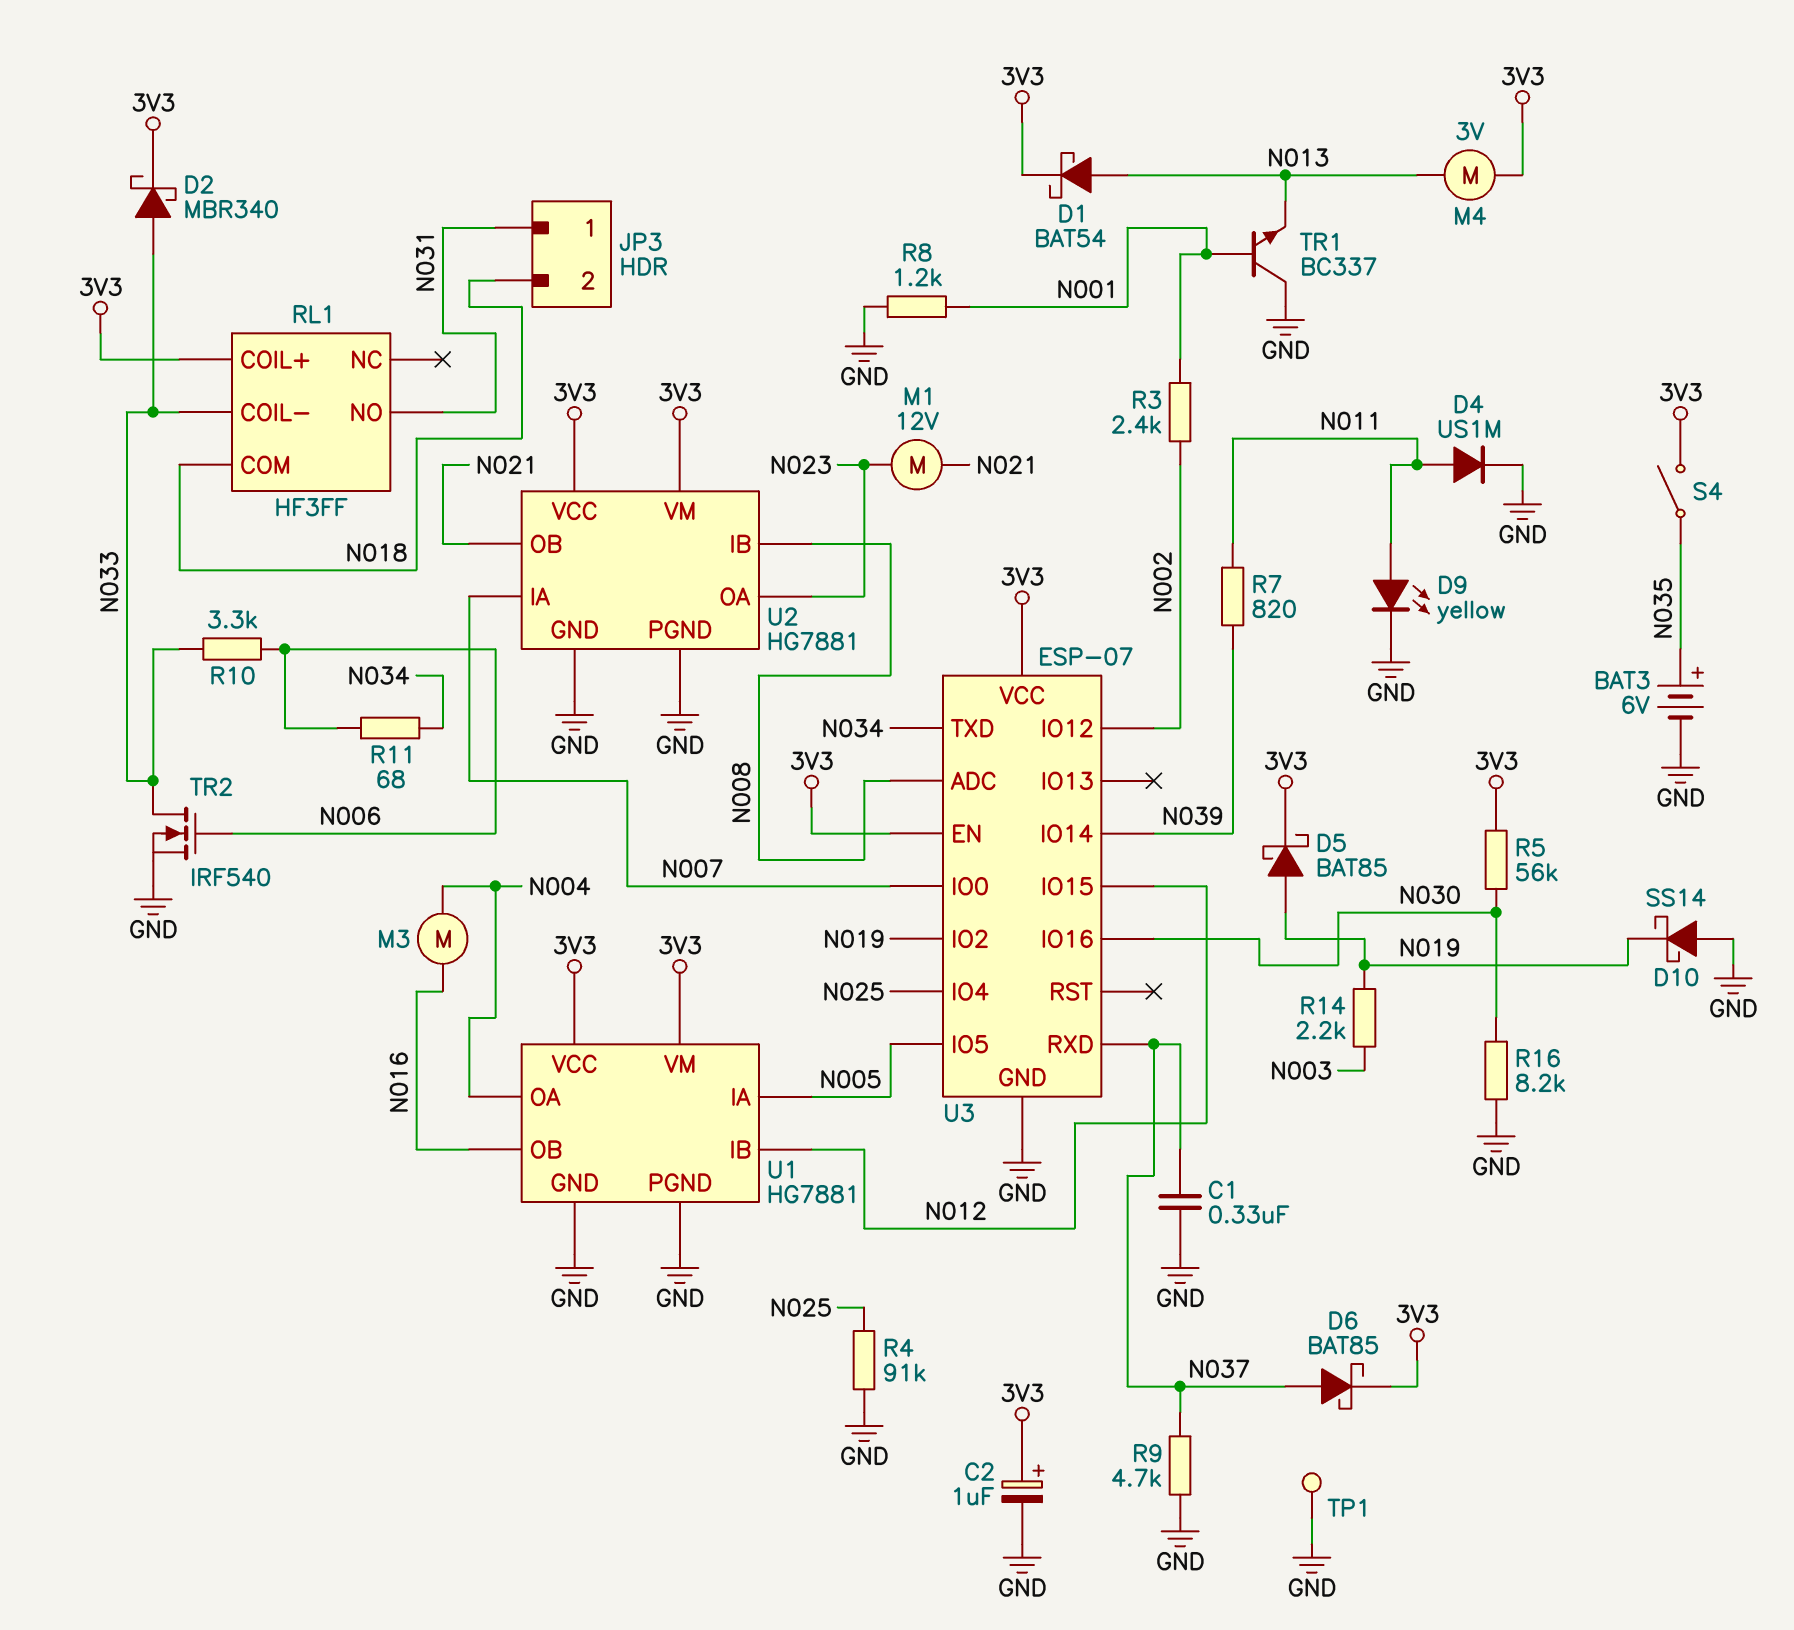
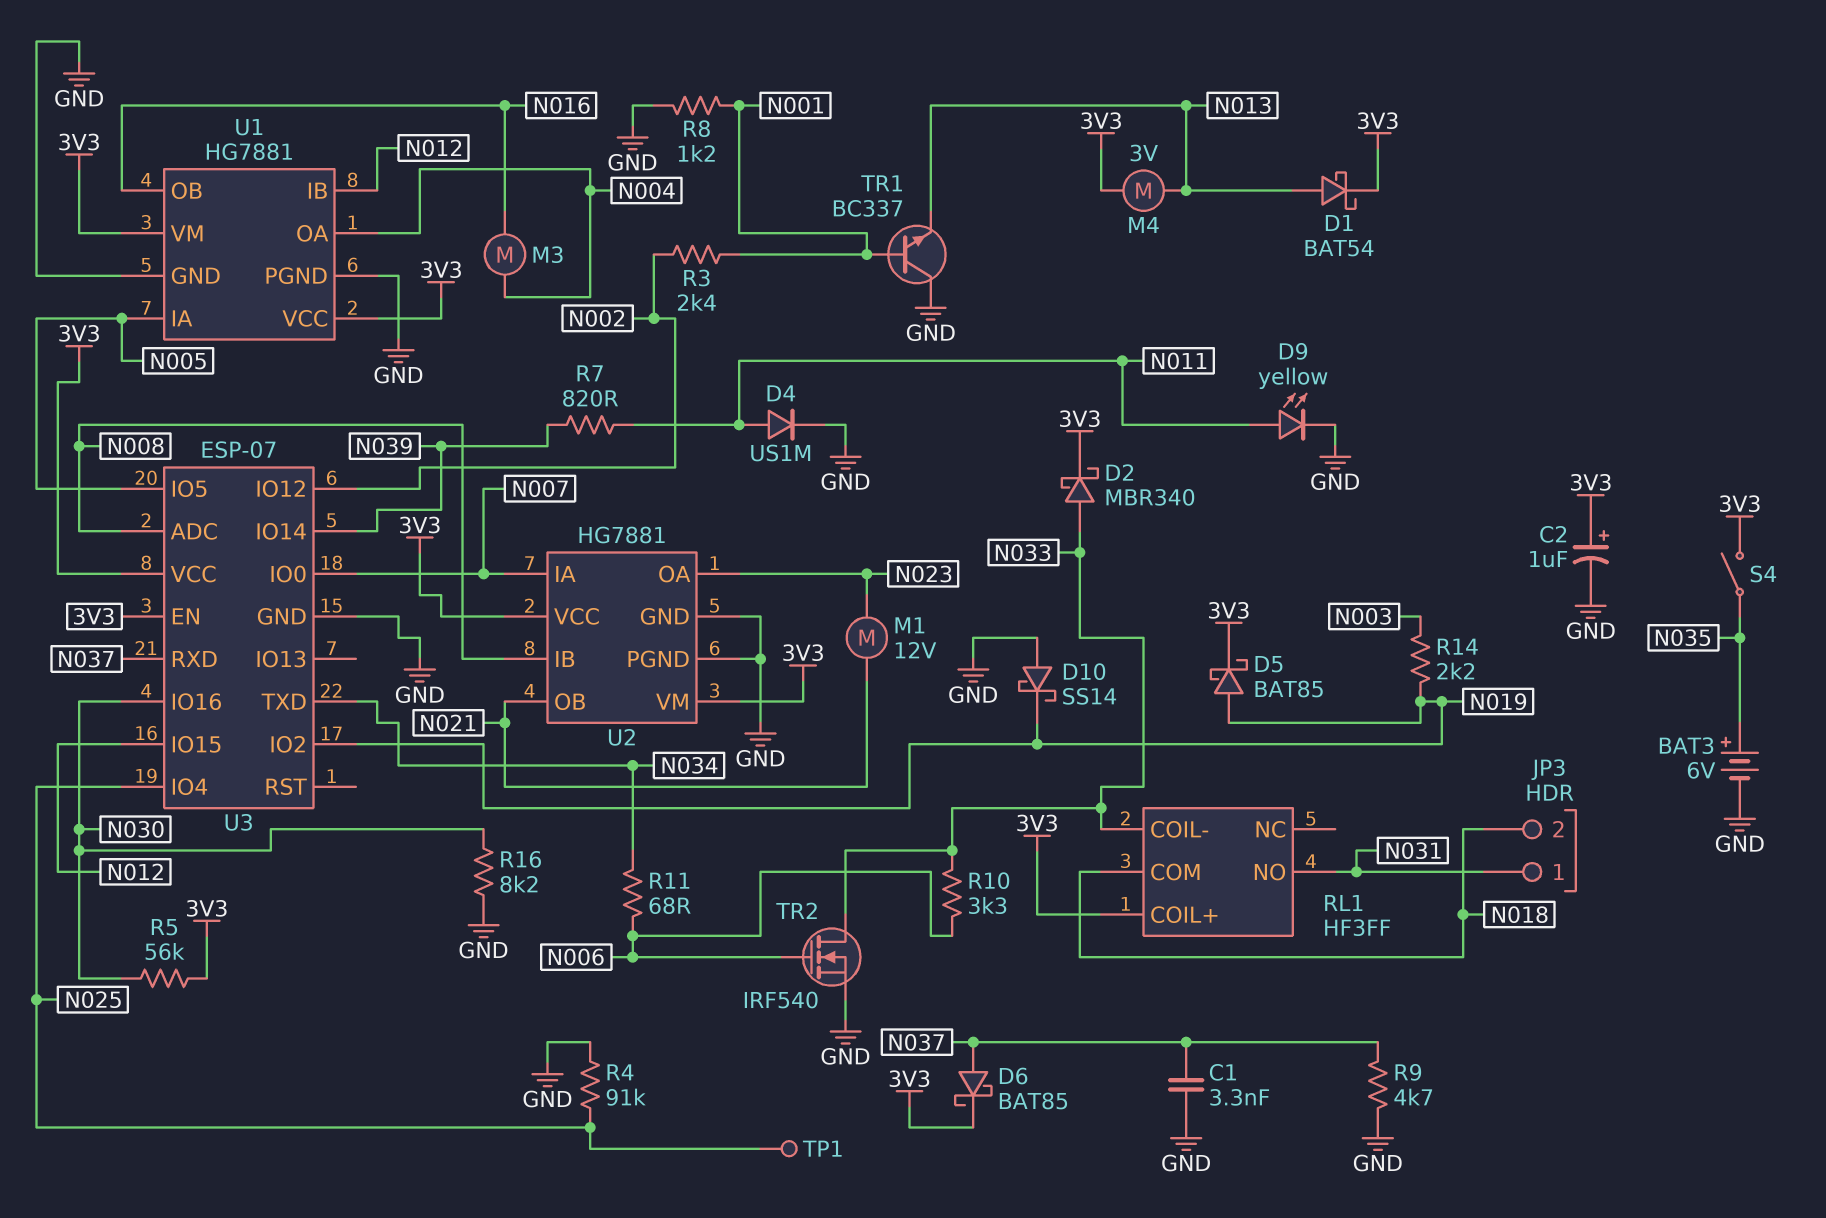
C1: 330nF (GND, N037) -> 3.3nF (GND, N037)
TP1: test point (GND) -> test point (N025)

